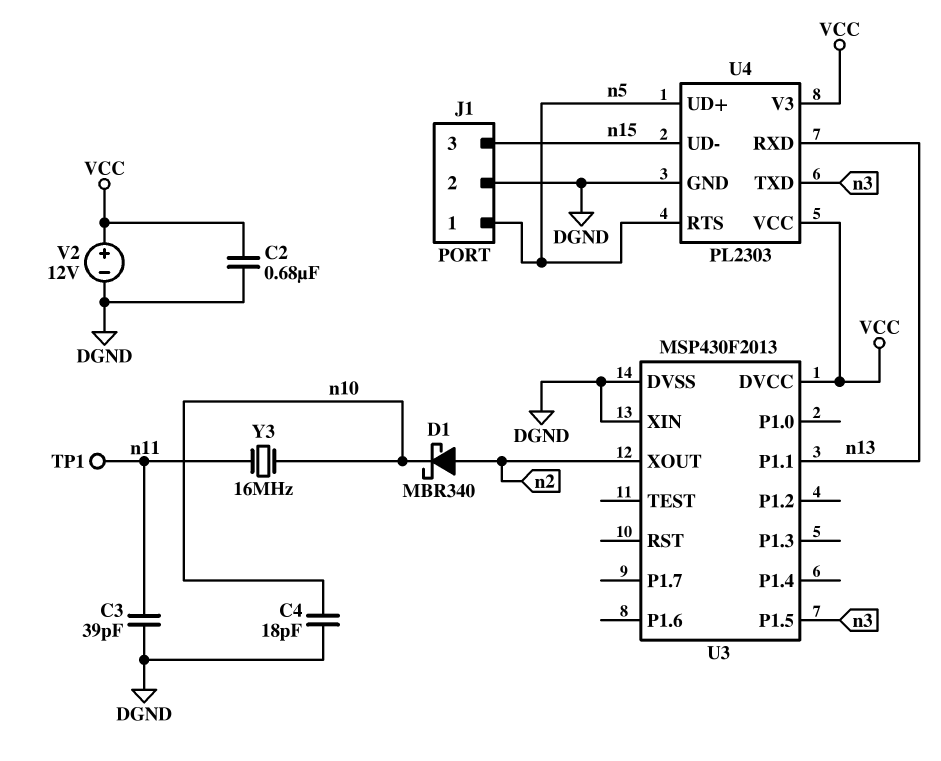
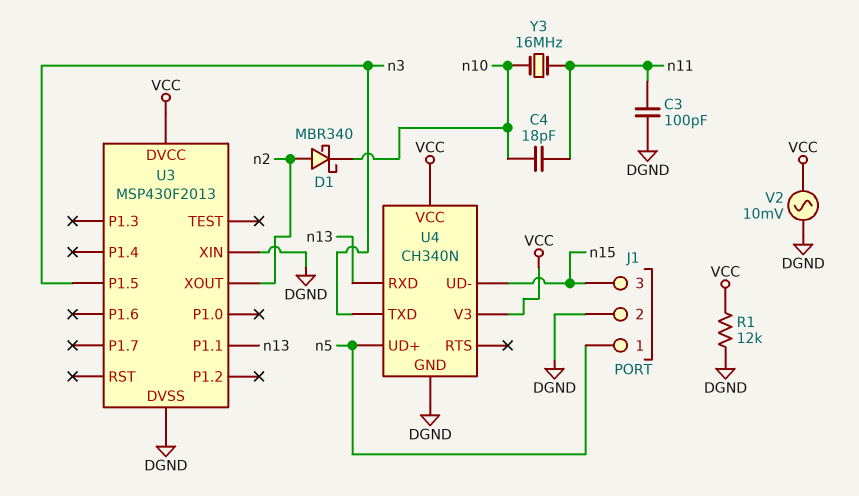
C2: 680nF (DGND, VCC) -> none
C3: 39pF (DGND, n11) -> 100pF (DGND, n11)
C4: 18pF (DGND, n10) -> 18pF (n10, n11)
R1: none -> 12k (DGND, VCC)
TP1: test point (n11) -> none
U4: PL2303 -> CH340N
U4 pin RTS: n5 -> none
V2: 12V (plus VCC, minus DGND) -> AC 10mV (DGND, VCC)

